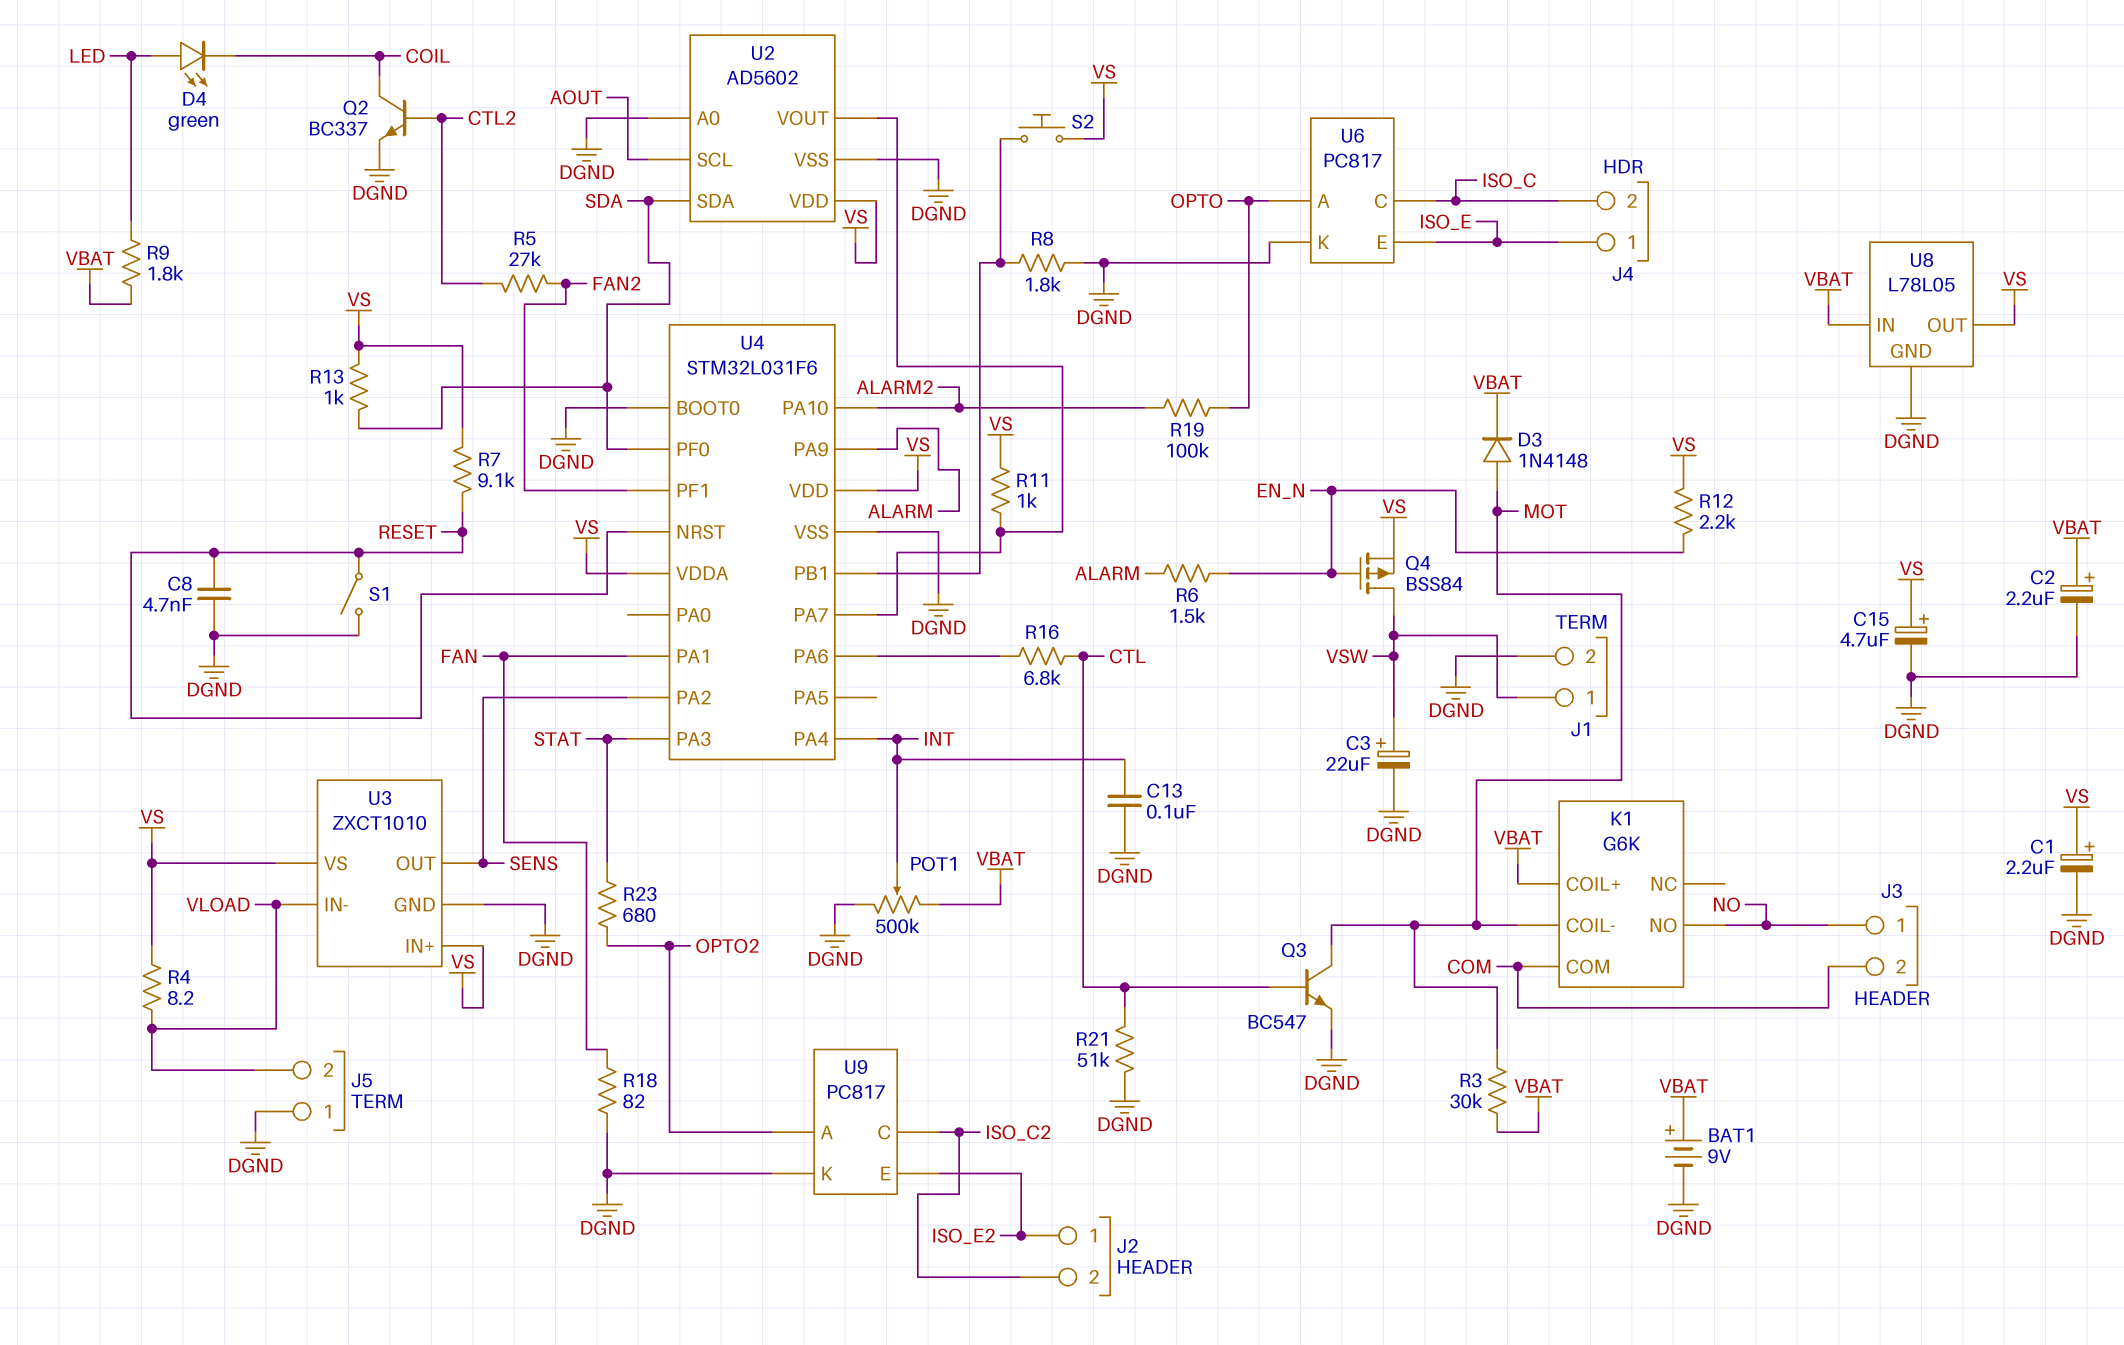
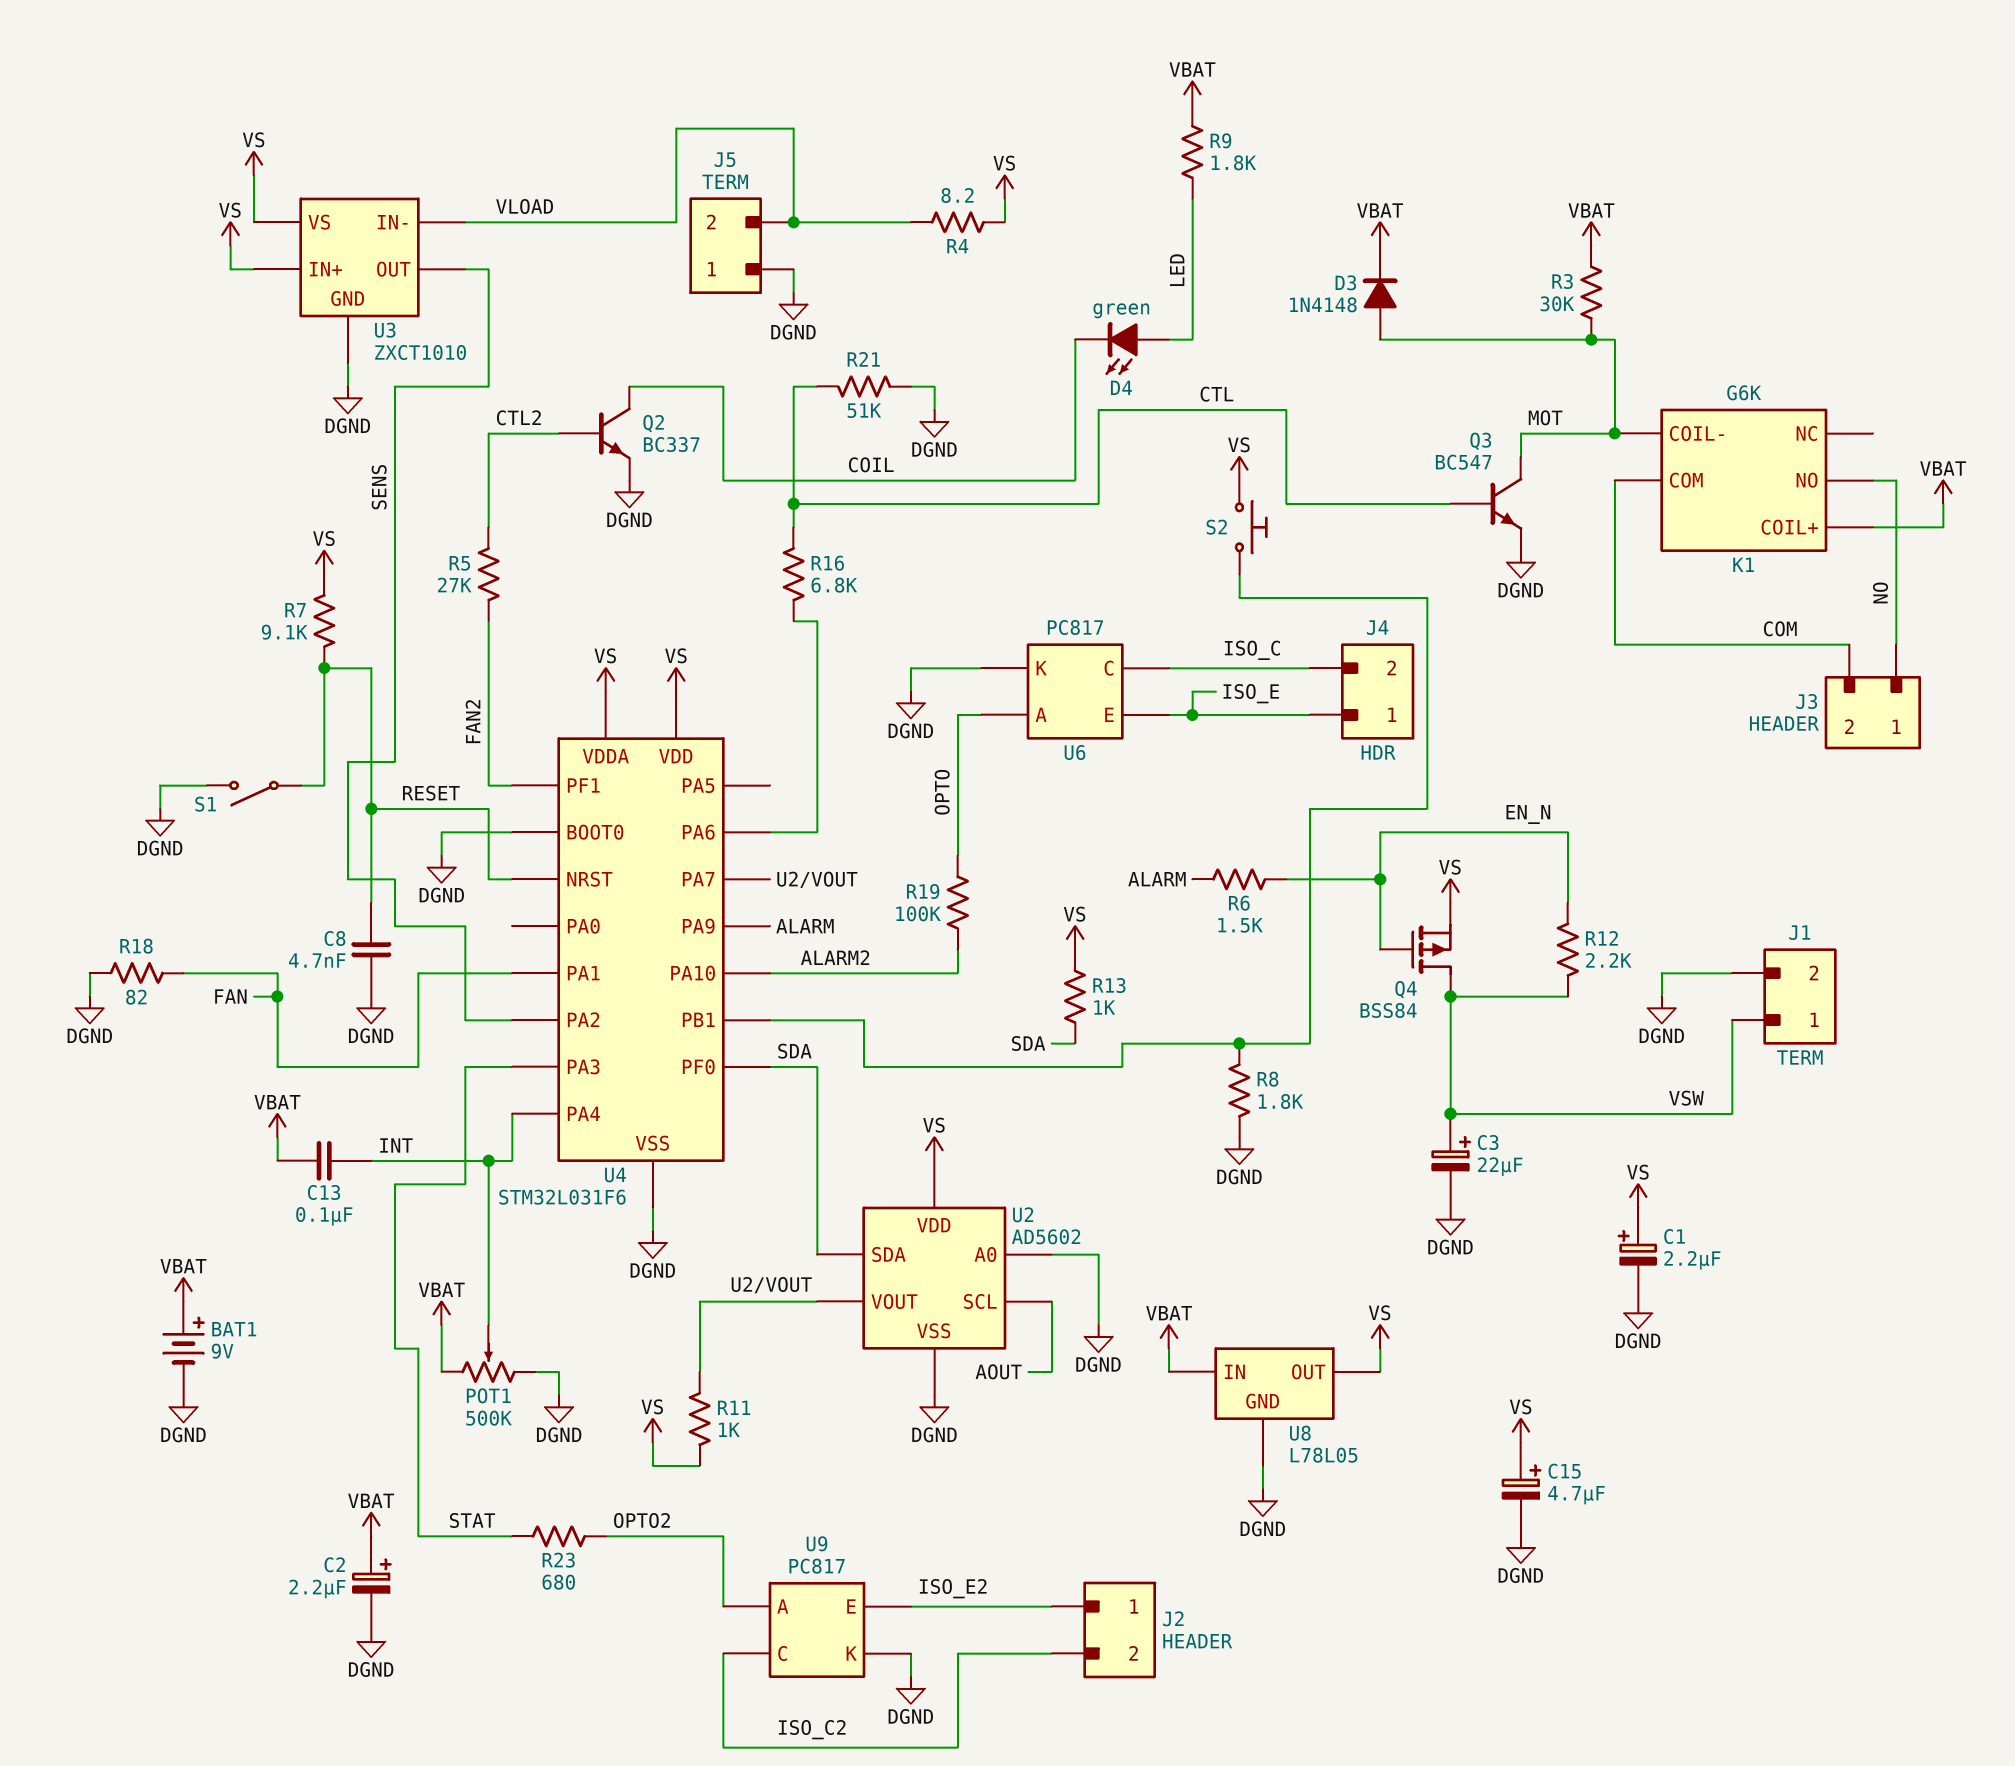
C13: 100nF (DGND, INT) -> 100nF (INT, VBAT)
R12: 2.2k (EN_N, VS) -> 2.2k (EN_N, VSW)

